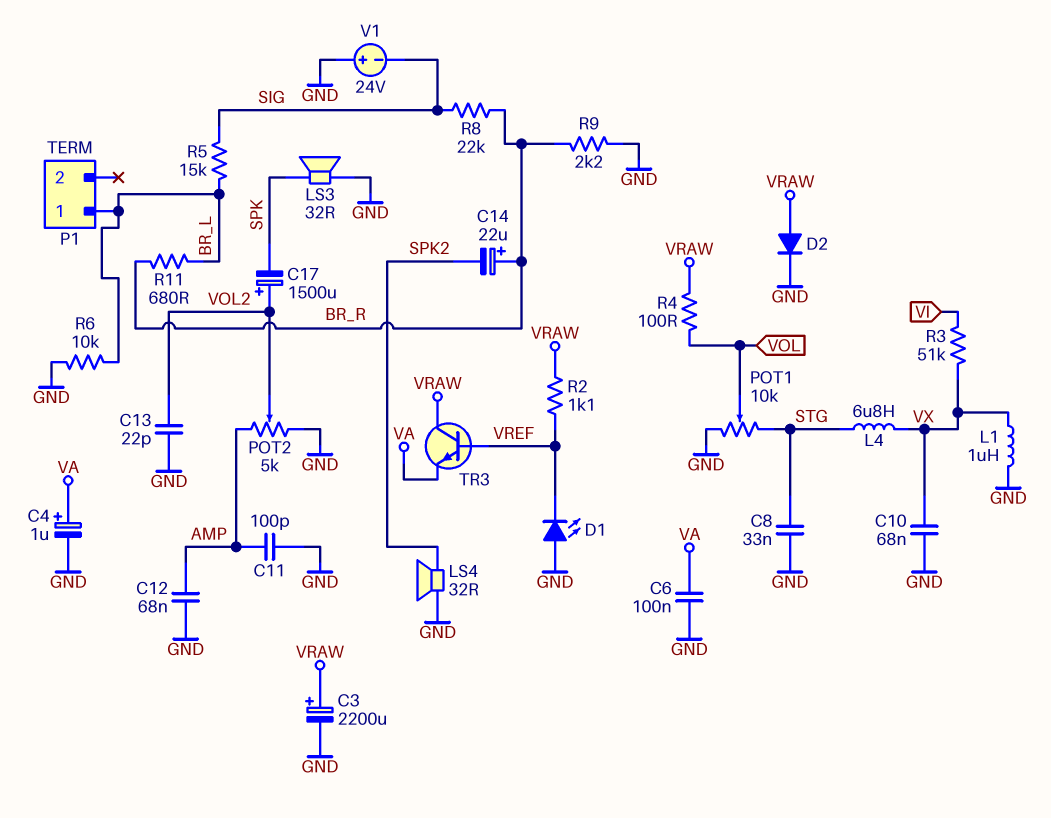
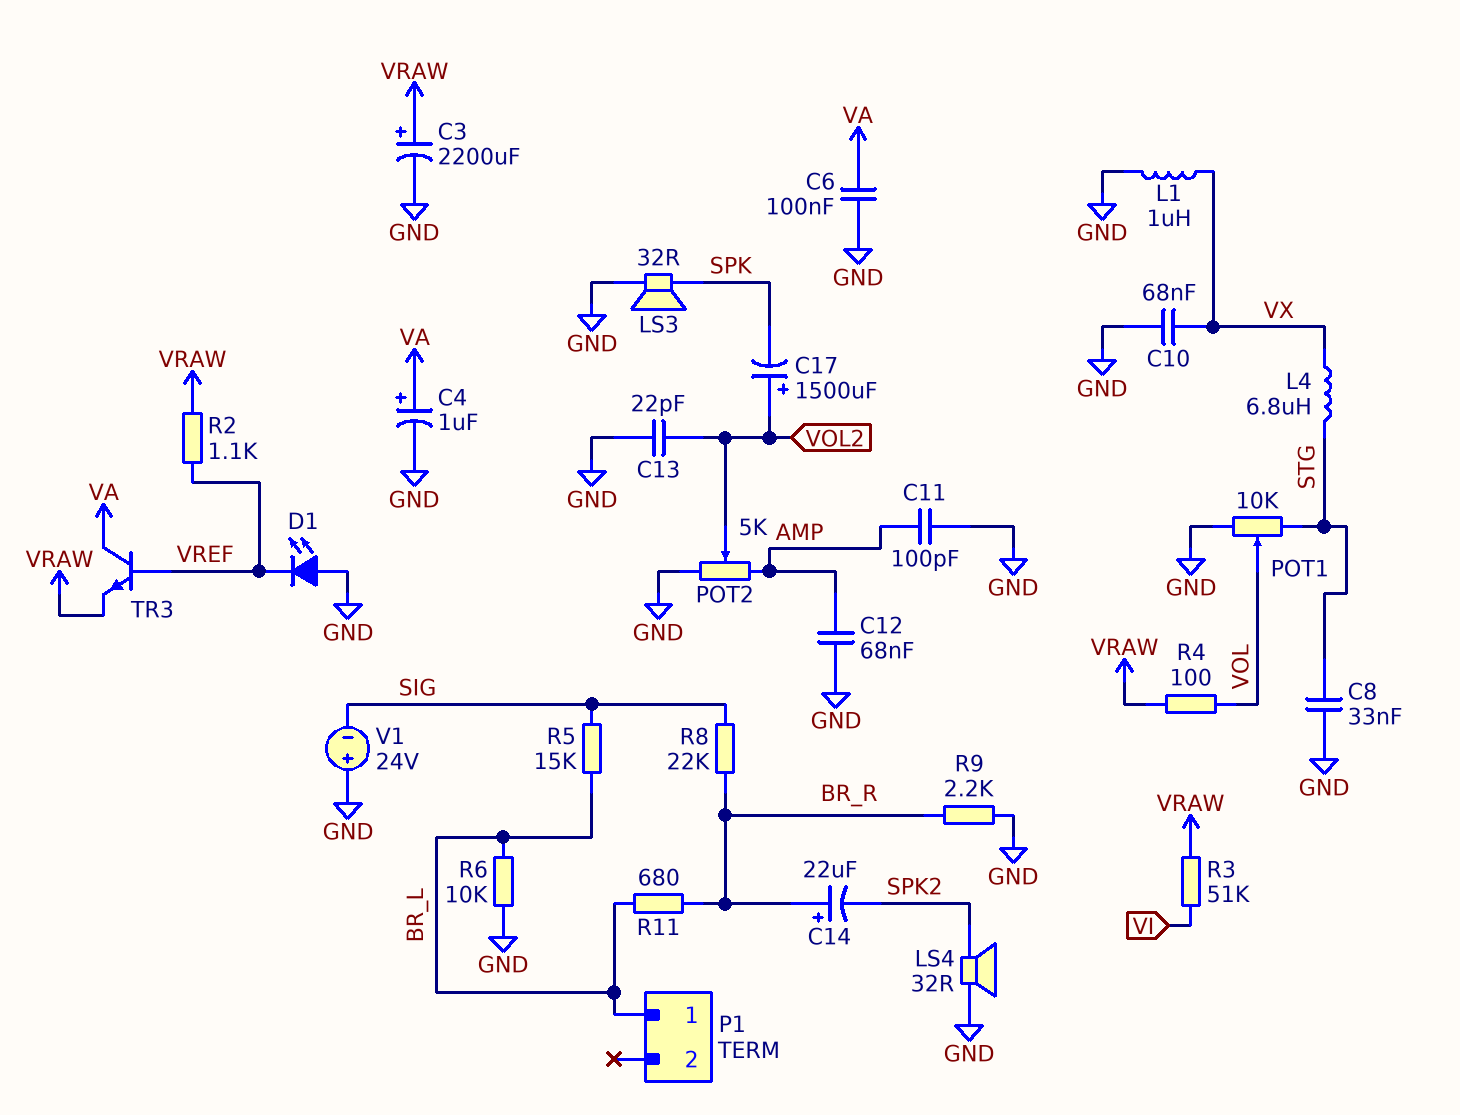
D2: diode (A VRAW, K GND) -> none
R3: 51k (VI, VX) -> 51k (VI, VRAW)
TR3: NPN (B VREF, C VRAW, E VA) -> NPN (B VREF, C VA, E VRAW)

